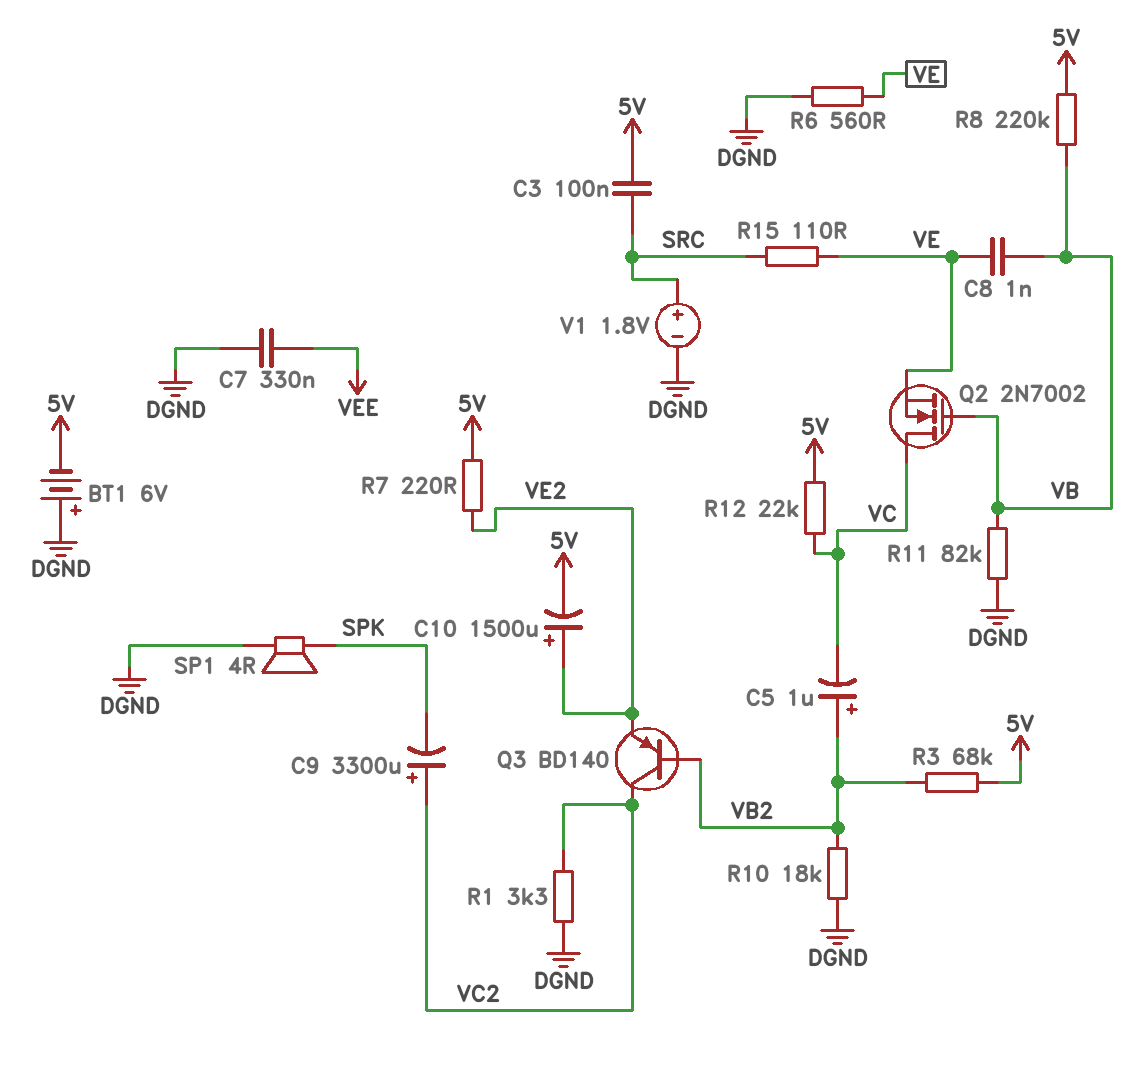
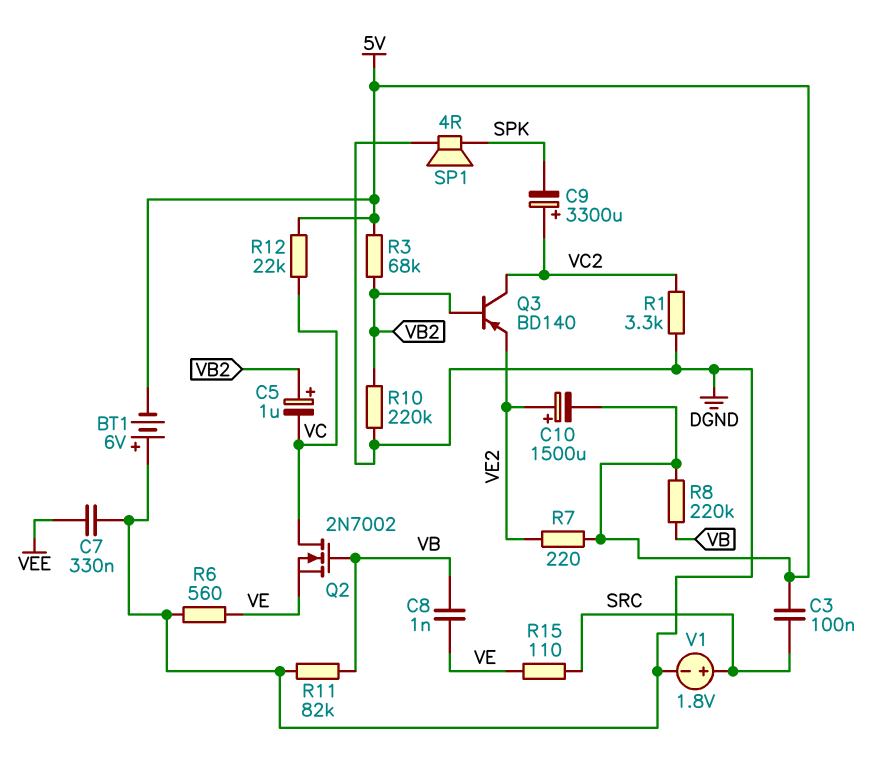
R10: 18k (DGND, VB2) -> 220k (DGND, VB2)

